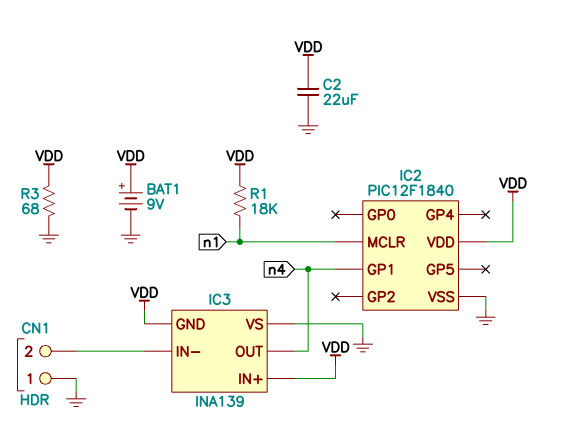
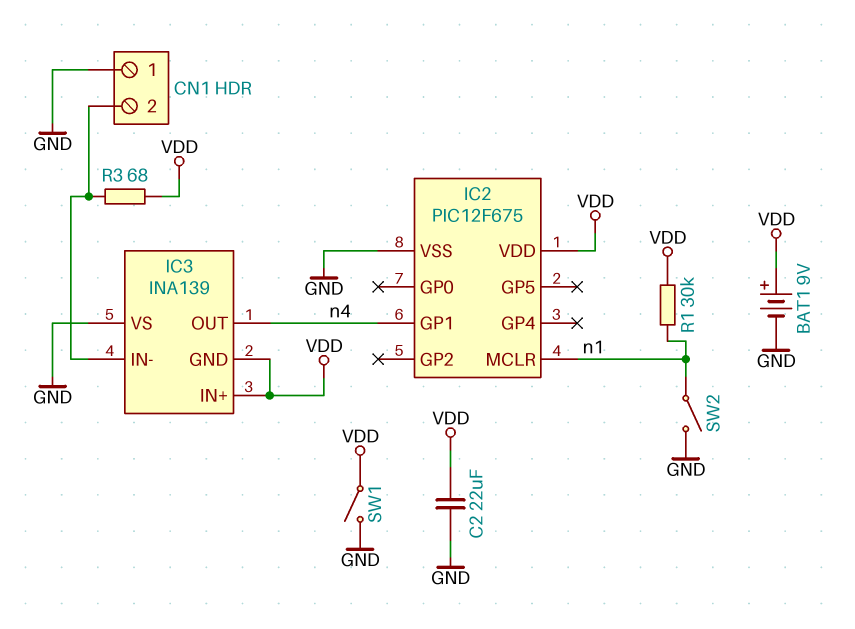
IC2: PIC12F1840 -> PIC12F675
R1: 18k (VDD, n1) -> 30k (VDD, n1)
R3: 68 (GND, VDD) -> 68 (CN1/2, VDD)
SW1: none -> switch (GND, VDD)
SW2: none -> switch (GND, n1)

